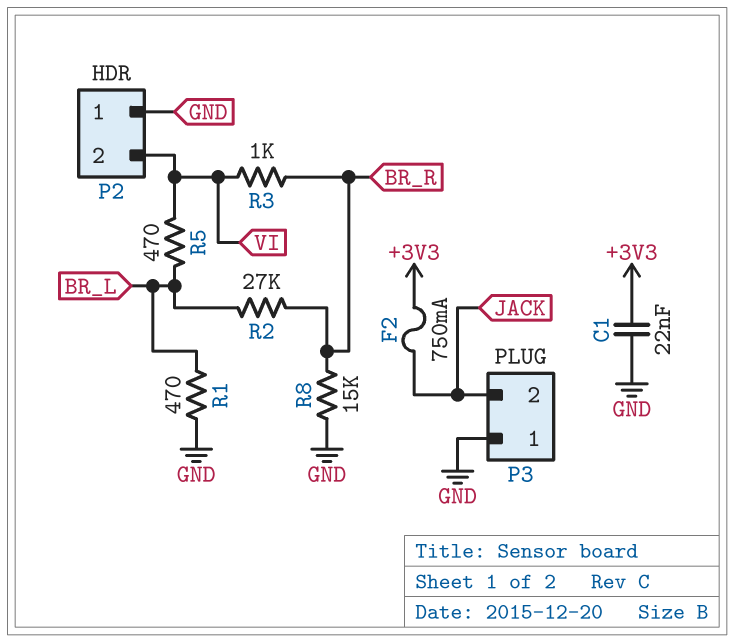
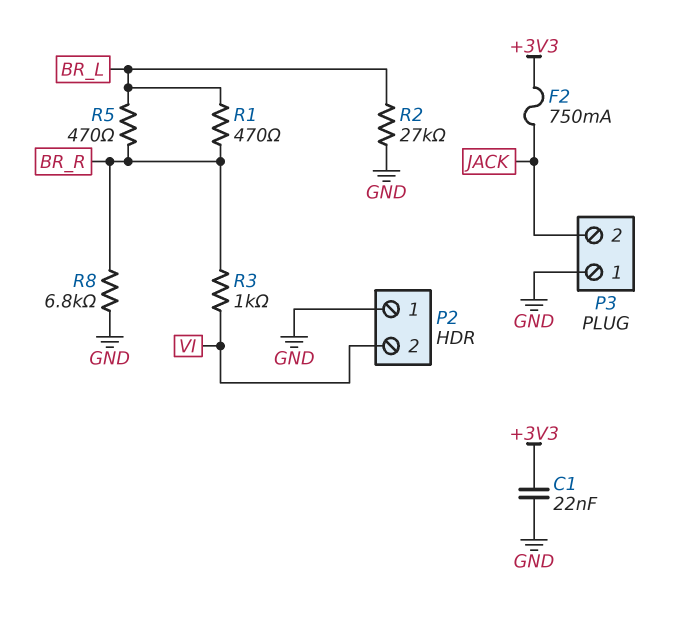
R1: 470 (BR_L, GND) -> 470 (BR_L, BR_R)
R2: 27k (BR_L, BR_R) -> 27k (BR_L, GND)
R5: 470 (BR_L, VI) -> 470 (BR_L, BR_R)
R8: 15k (BR_R, GND) -> 6.8k (BR_R, GND)

